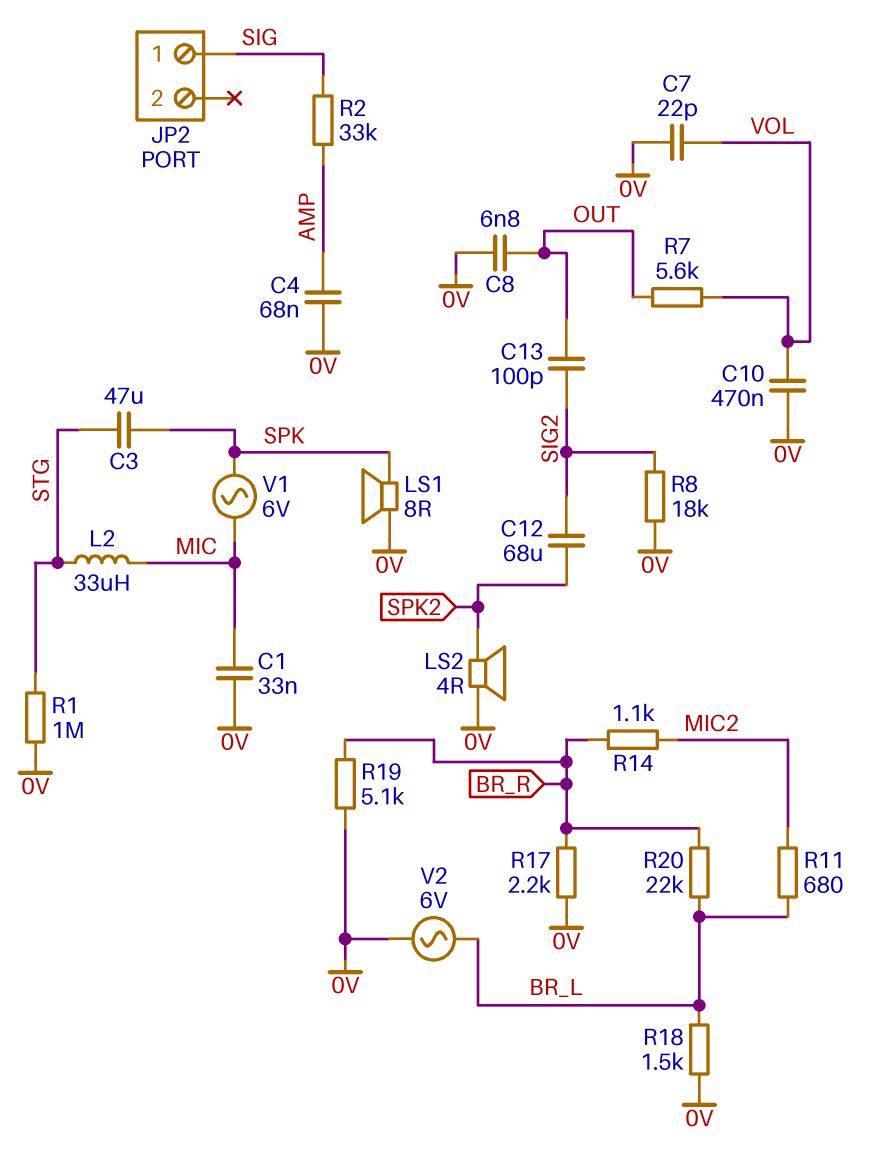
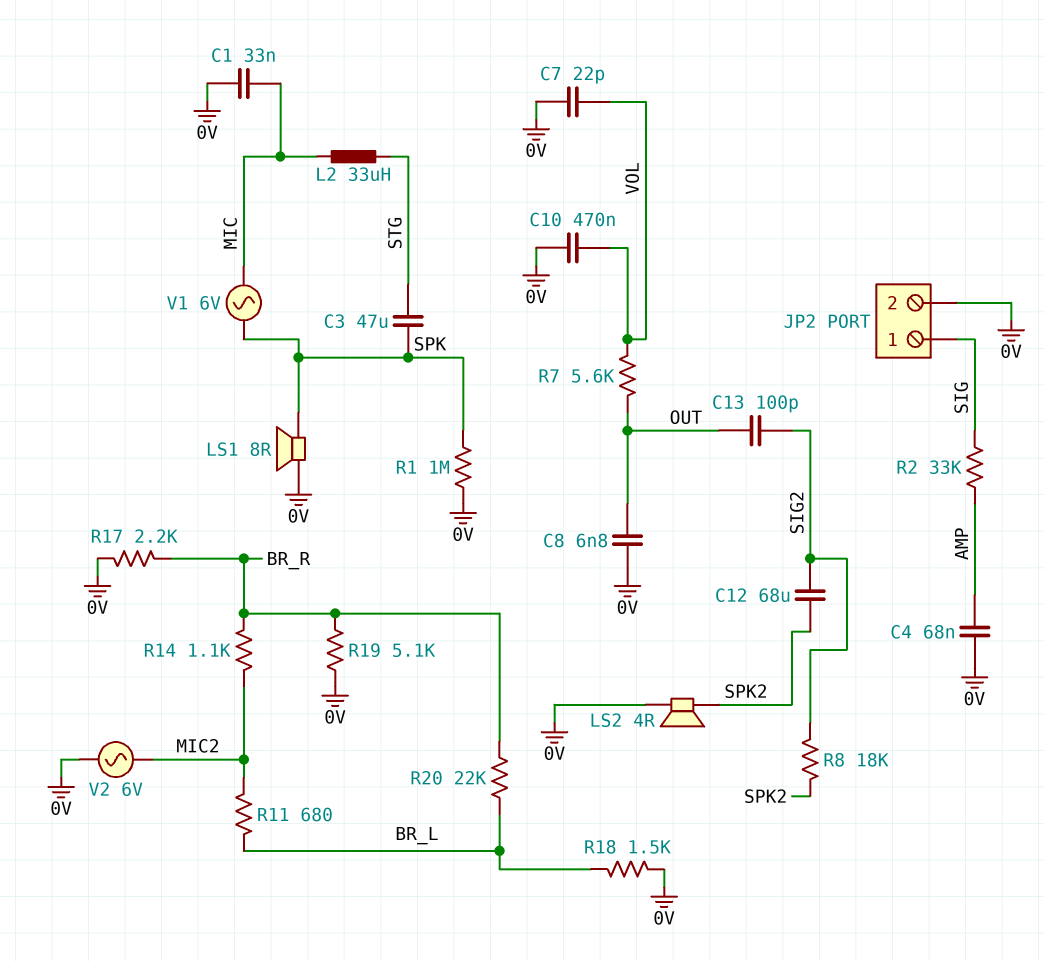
JP2 pin 2: none -> 0V
R1: 1M (0V, STG) -> 1M (0V, SPK)
R8: 18k (0V, SIG2) -> 18k (SIG2, SPK2)
V2: AC 6V (0V, BR_L) -> AC 6V (0V, MIC2)

